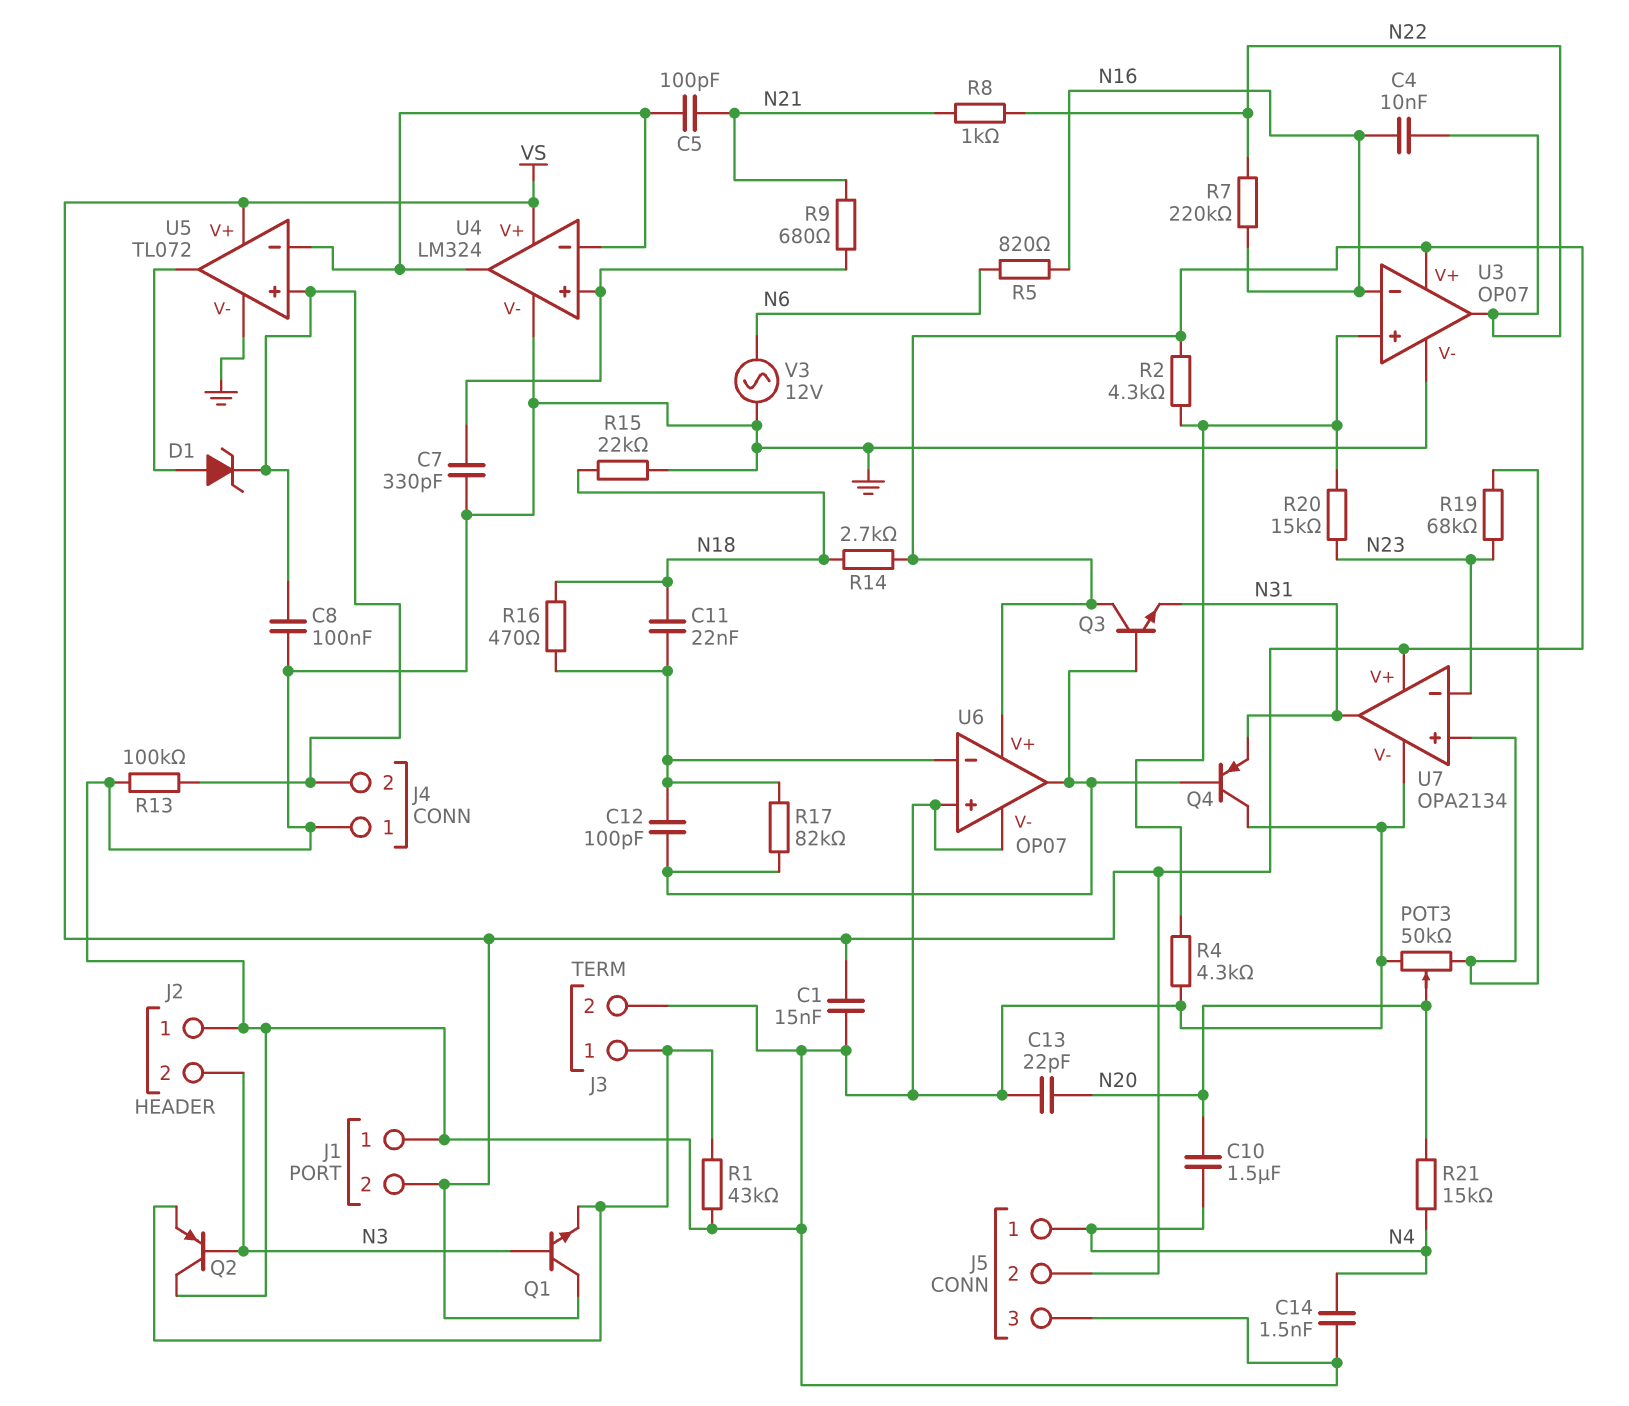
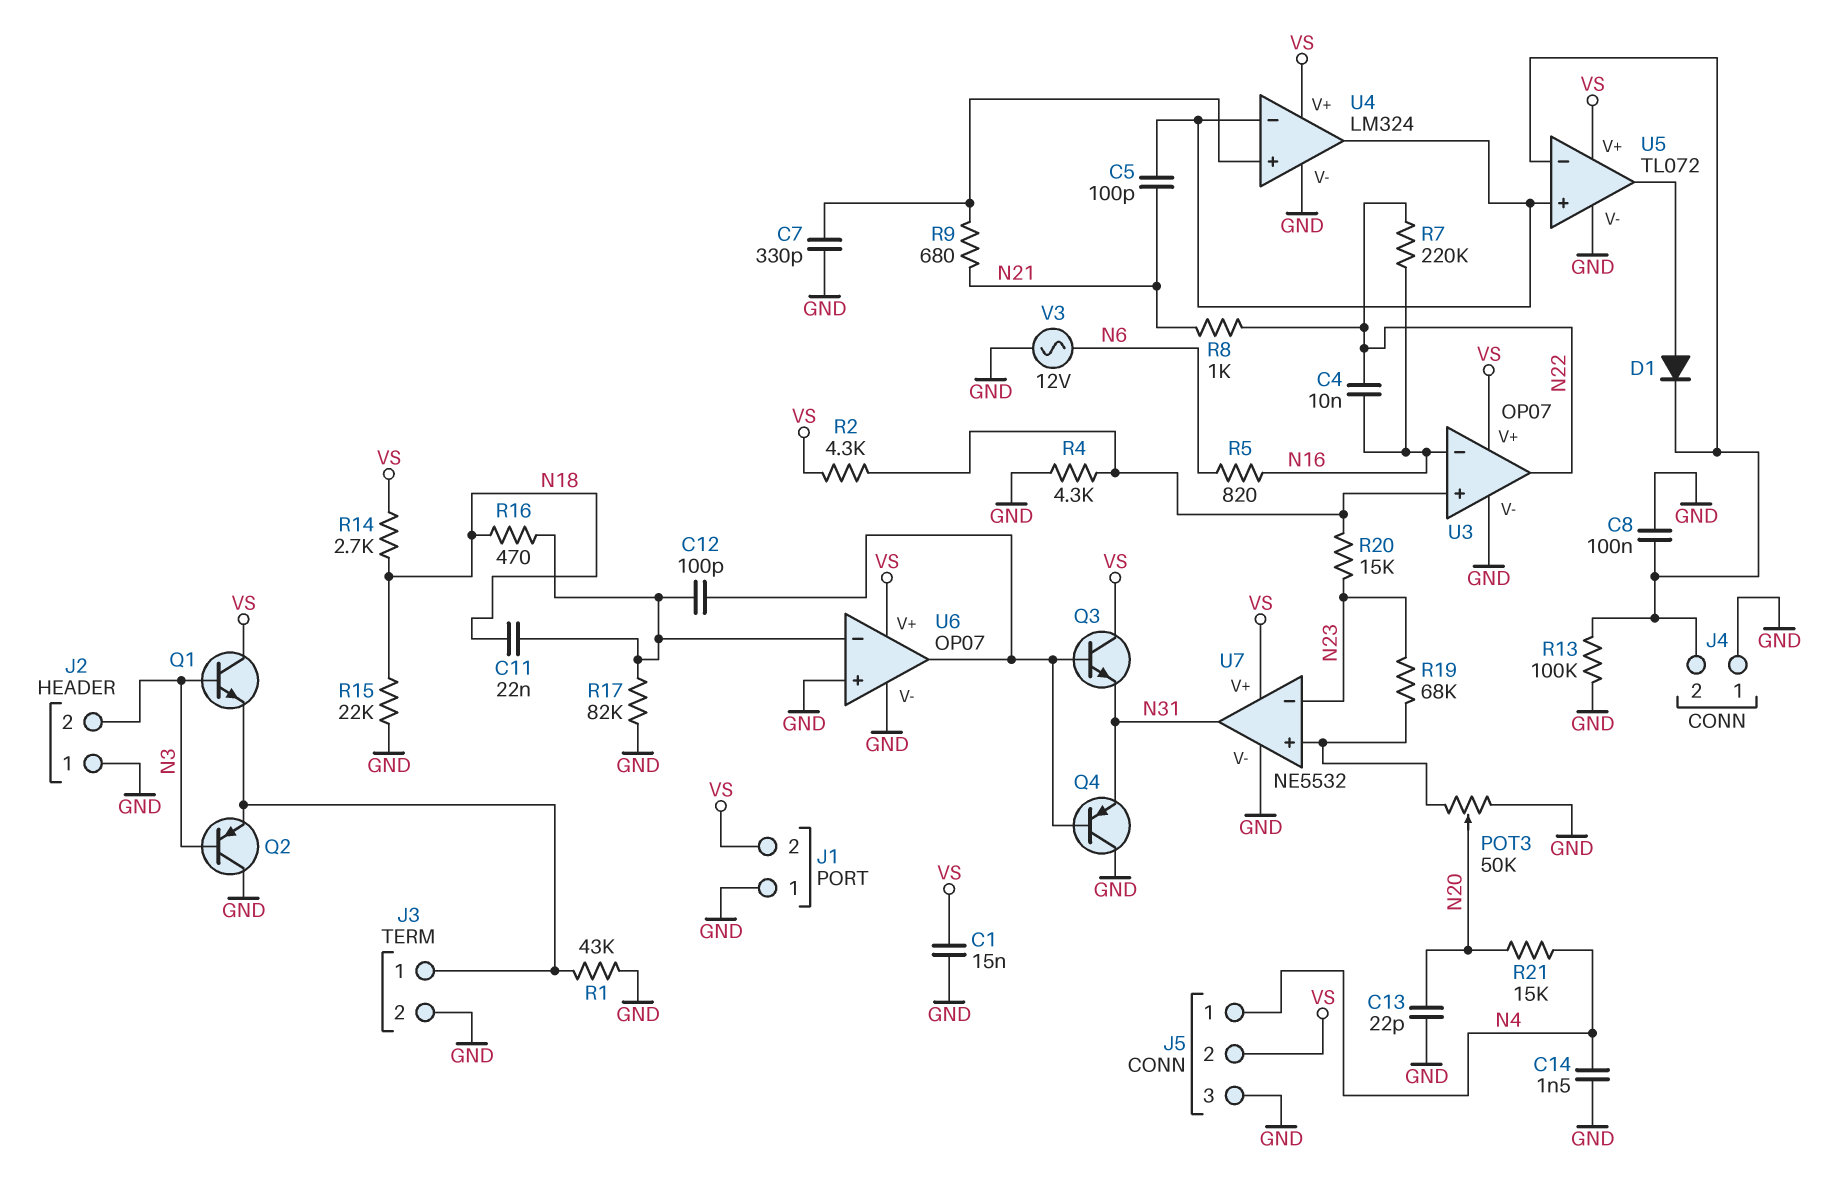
C10: 1.5uF (N4, N20) -> none
D1: zener (A U5/out, K J4/2) -> diode (A U5/out, K J4/2)
R17: 82k (U6/in-, U6/out) -> 82k (GND, U6/in-)
U5 pin in+: J4/2 -> U4/in-
U5 pin in-: U4/in- -> J4/2
U7: OPA2134 -> NE5532

